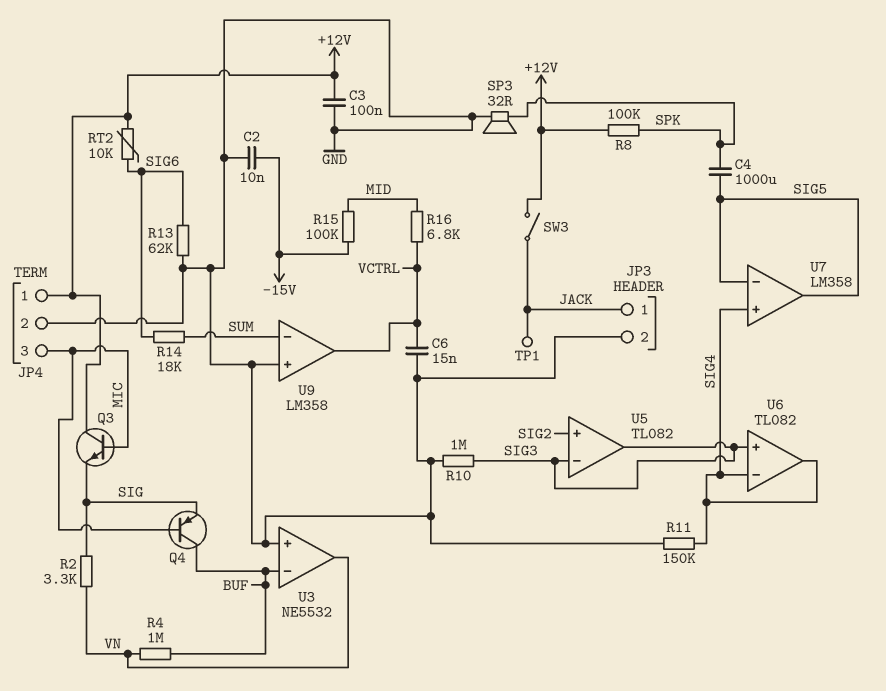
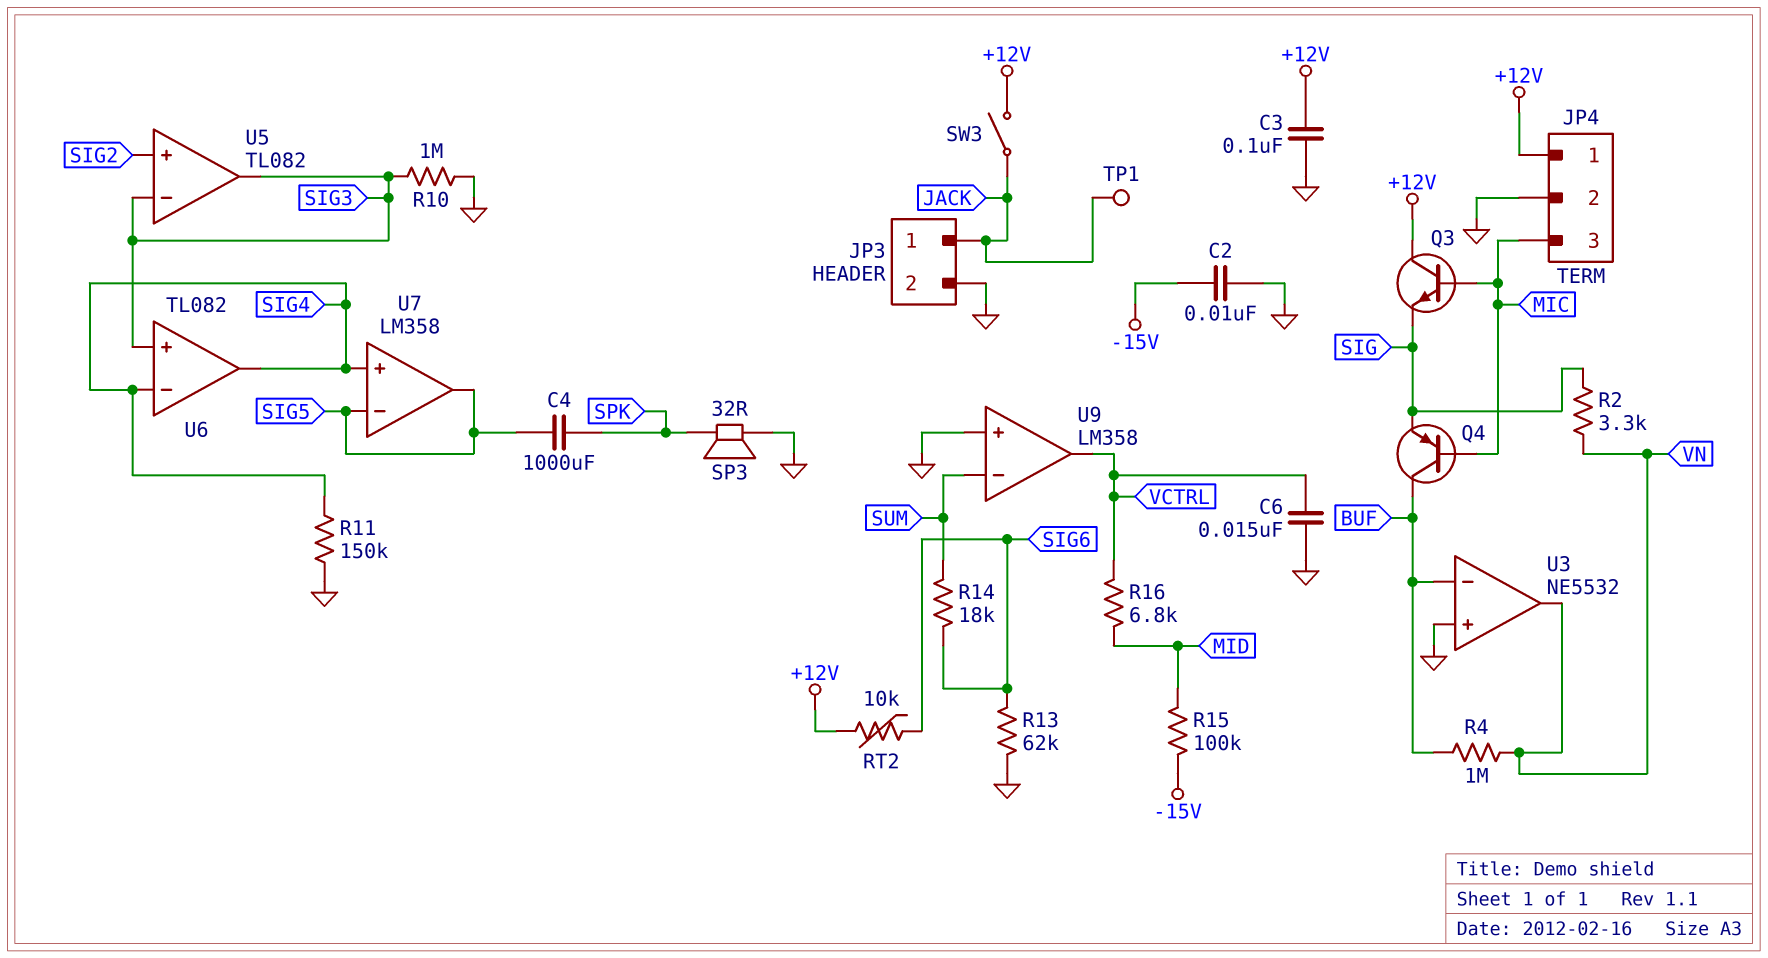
R8: 100k (+12V, SPK) -> none

